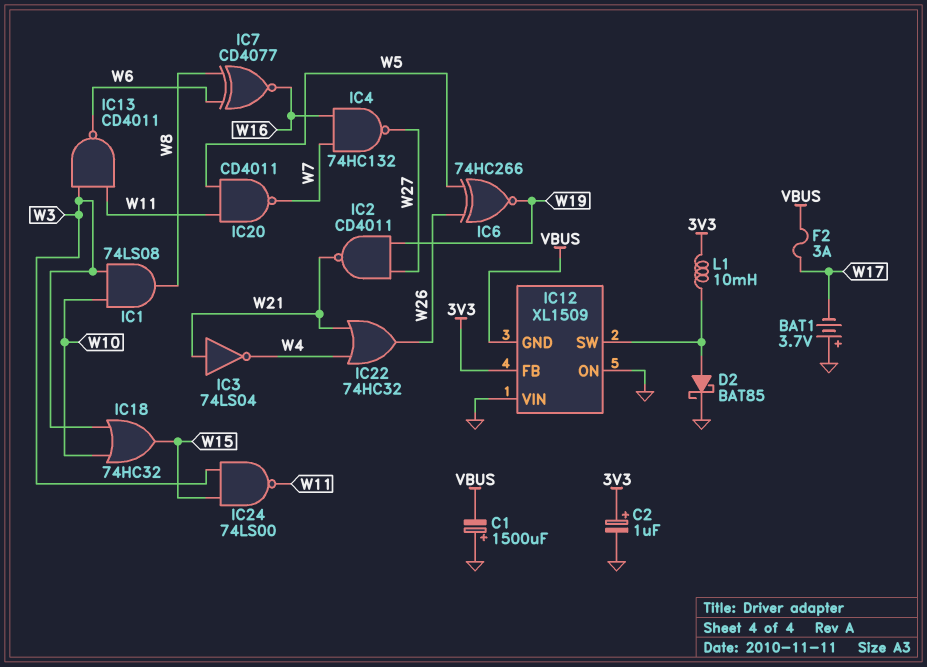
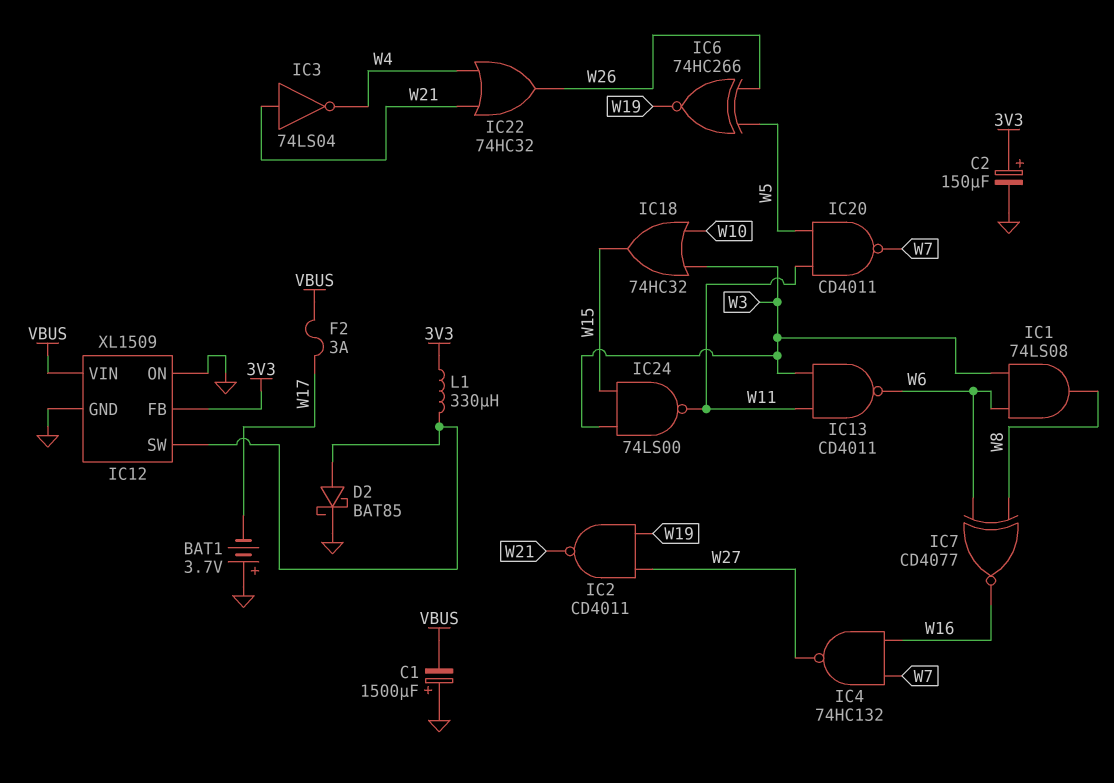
C2: 1uF (plus 3V3, minus GND) -> 150uF (plus 3V3, minus GND)
IC1: AND 74LS08 (in W3, in W10, out W8) -> AND 74LS08 (in W3, in W6, out W8)
IC12 pin GND: VBUS -> GND
IC12 pin VIN: GND -> VBUS
L1: 10mH (3V3, IC12/SW) -> 330uH (3V3, IC12/SW)

